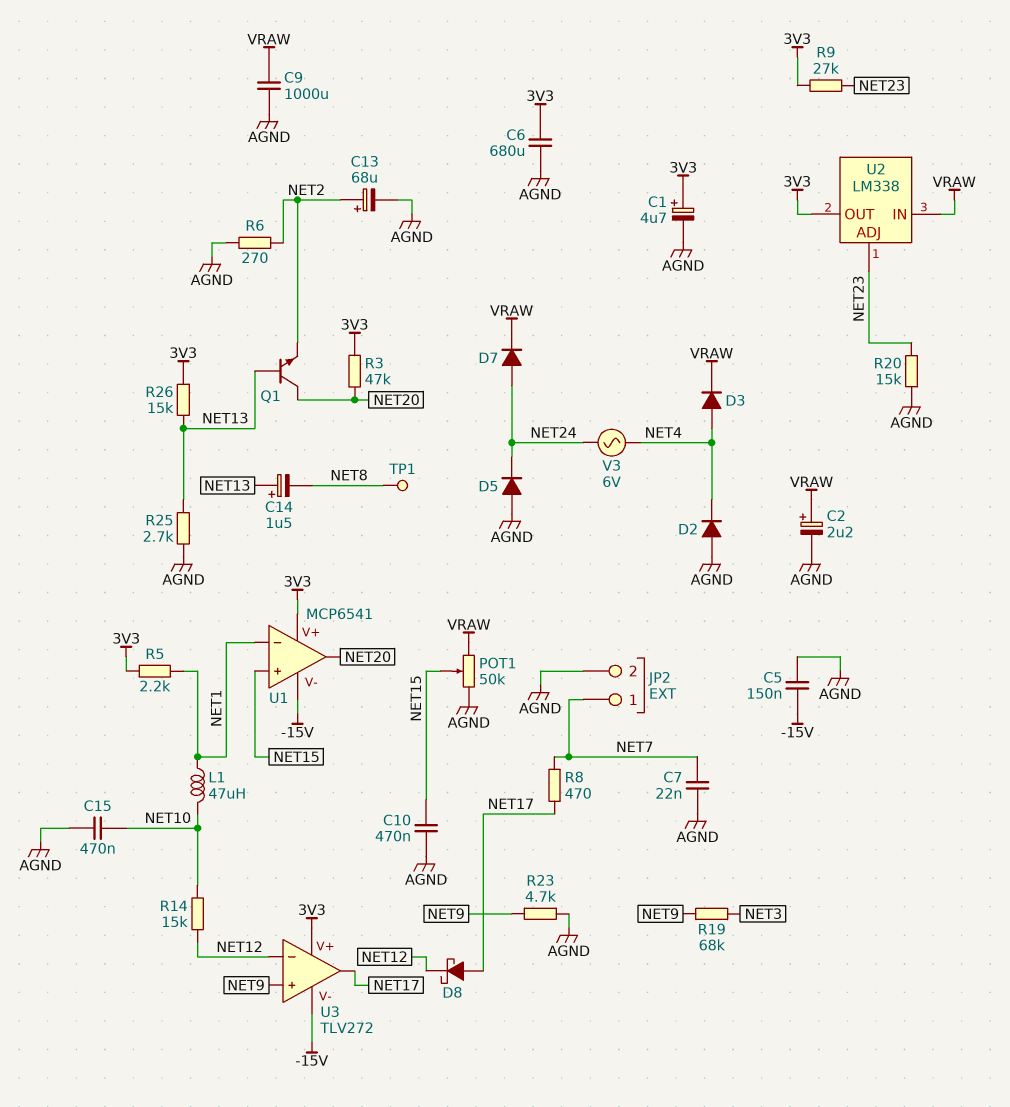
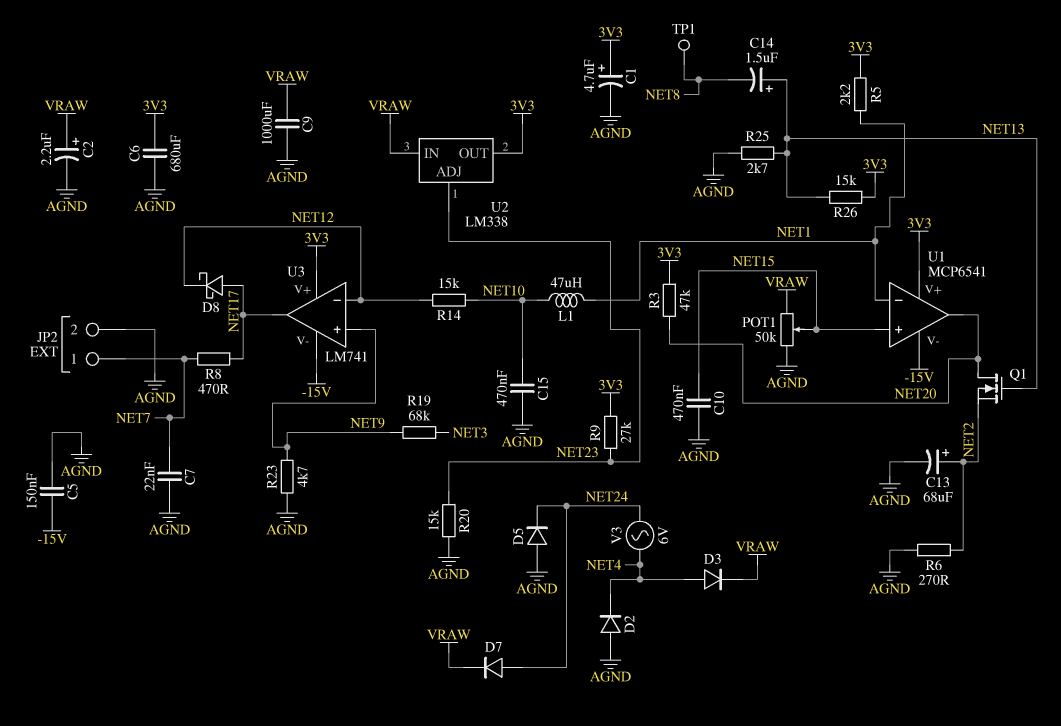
Q1: NPN (B NET13, C NET20, E NET2) -> NMOS (G NET13, D NET20, S NET2)
U3: TLV272 -> LM741

